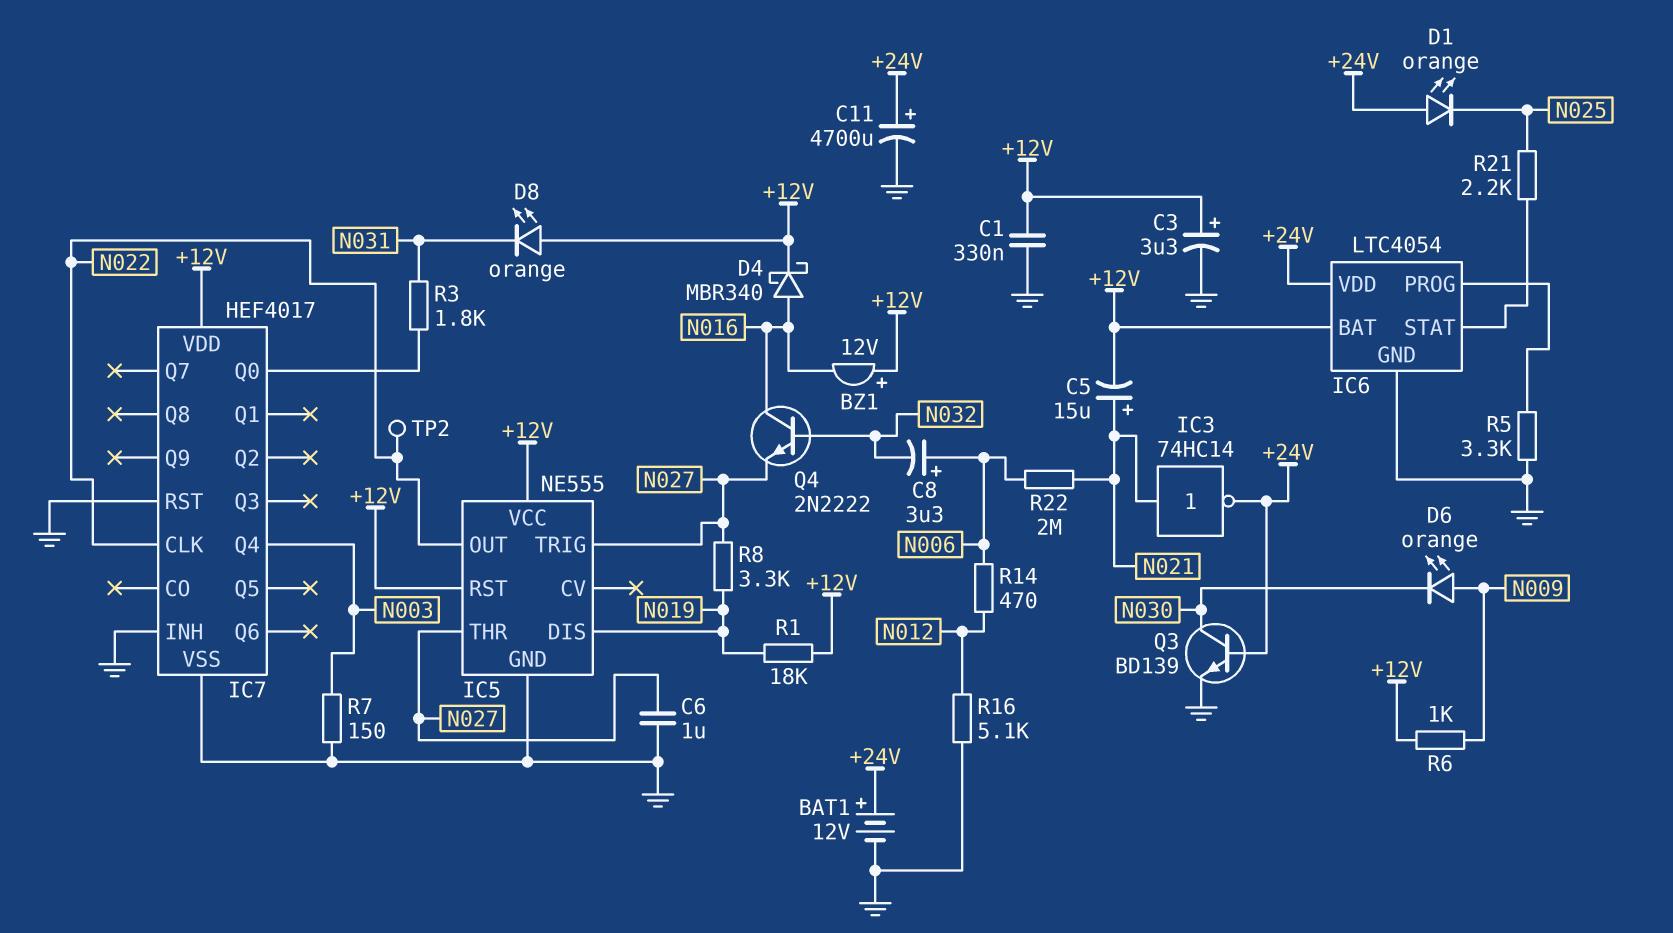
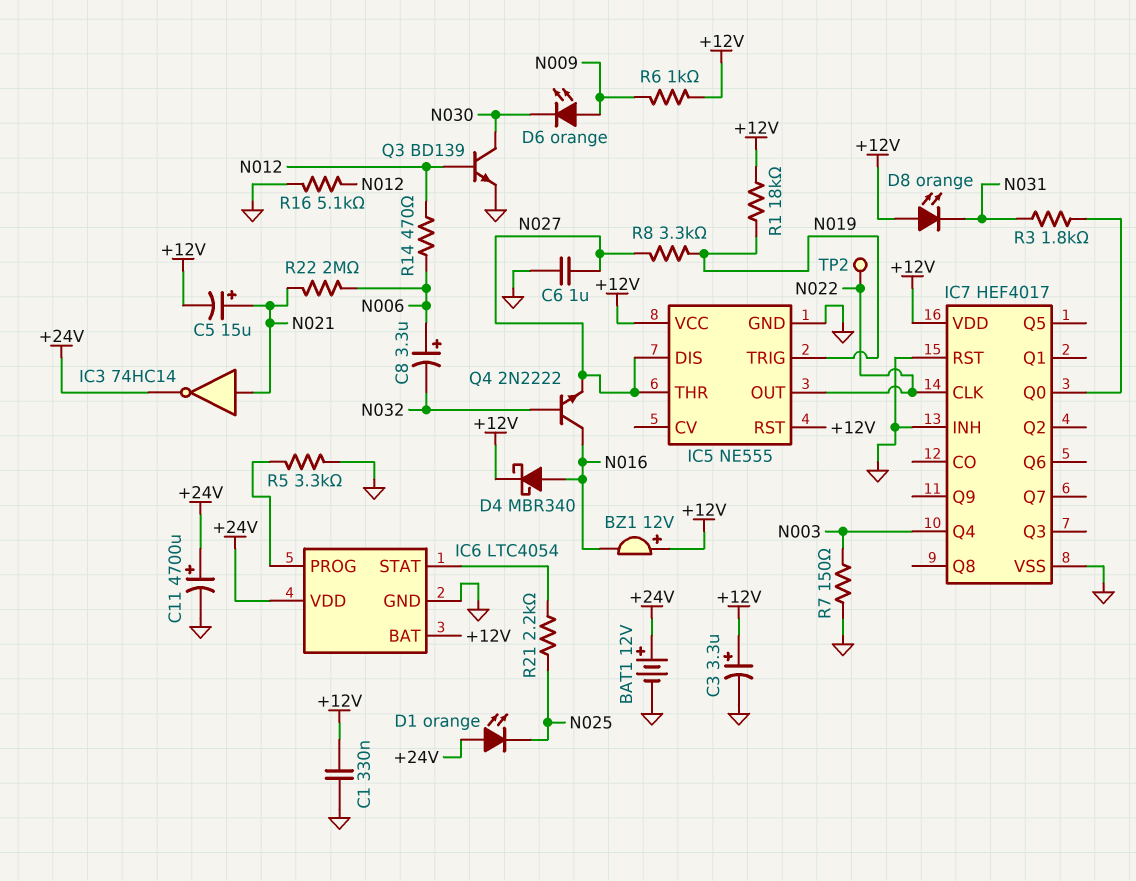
IC5 pin DIS: N019 -> N027
IC5 pin TRIG: N027 -> N019
Q3: NPN BD139 (B +24V, C N030, E GND) -> NPN BD139 (B N012, C N030, E GND)

